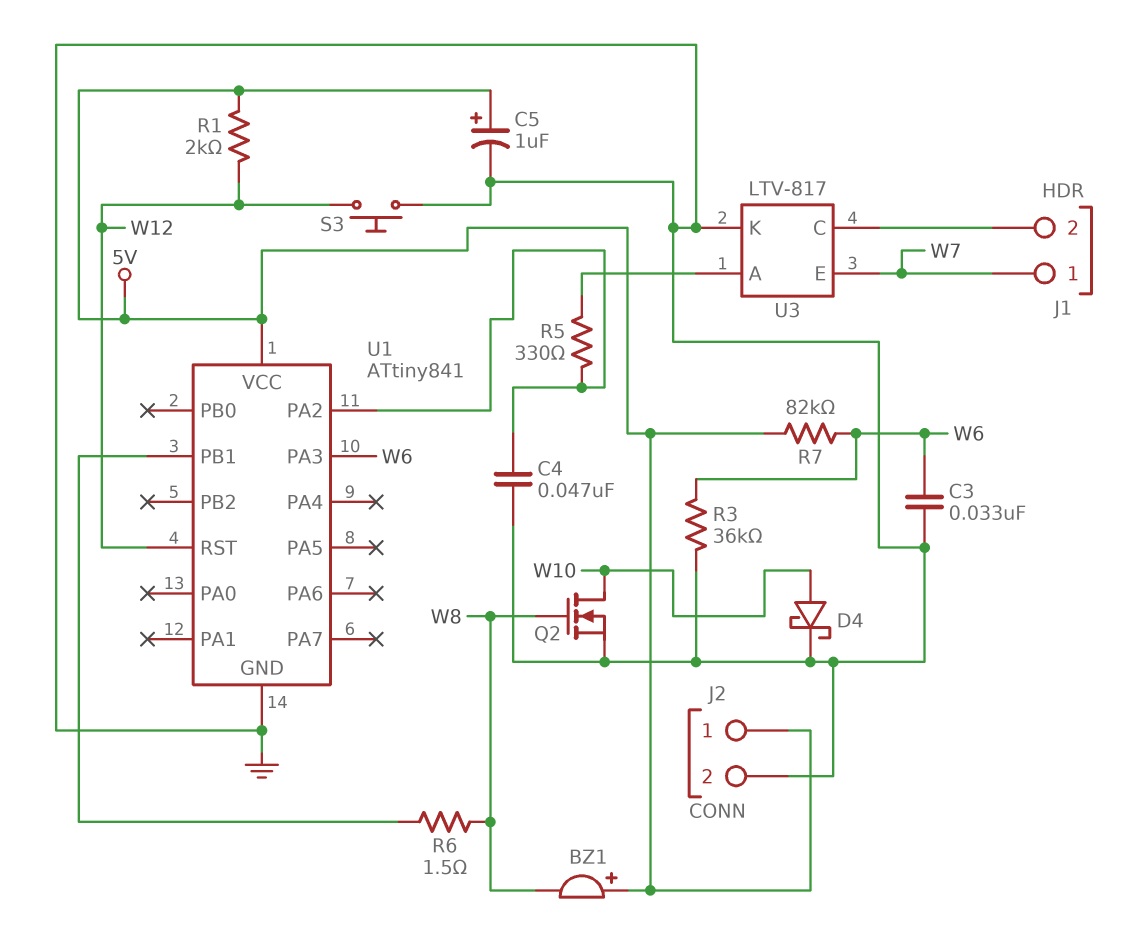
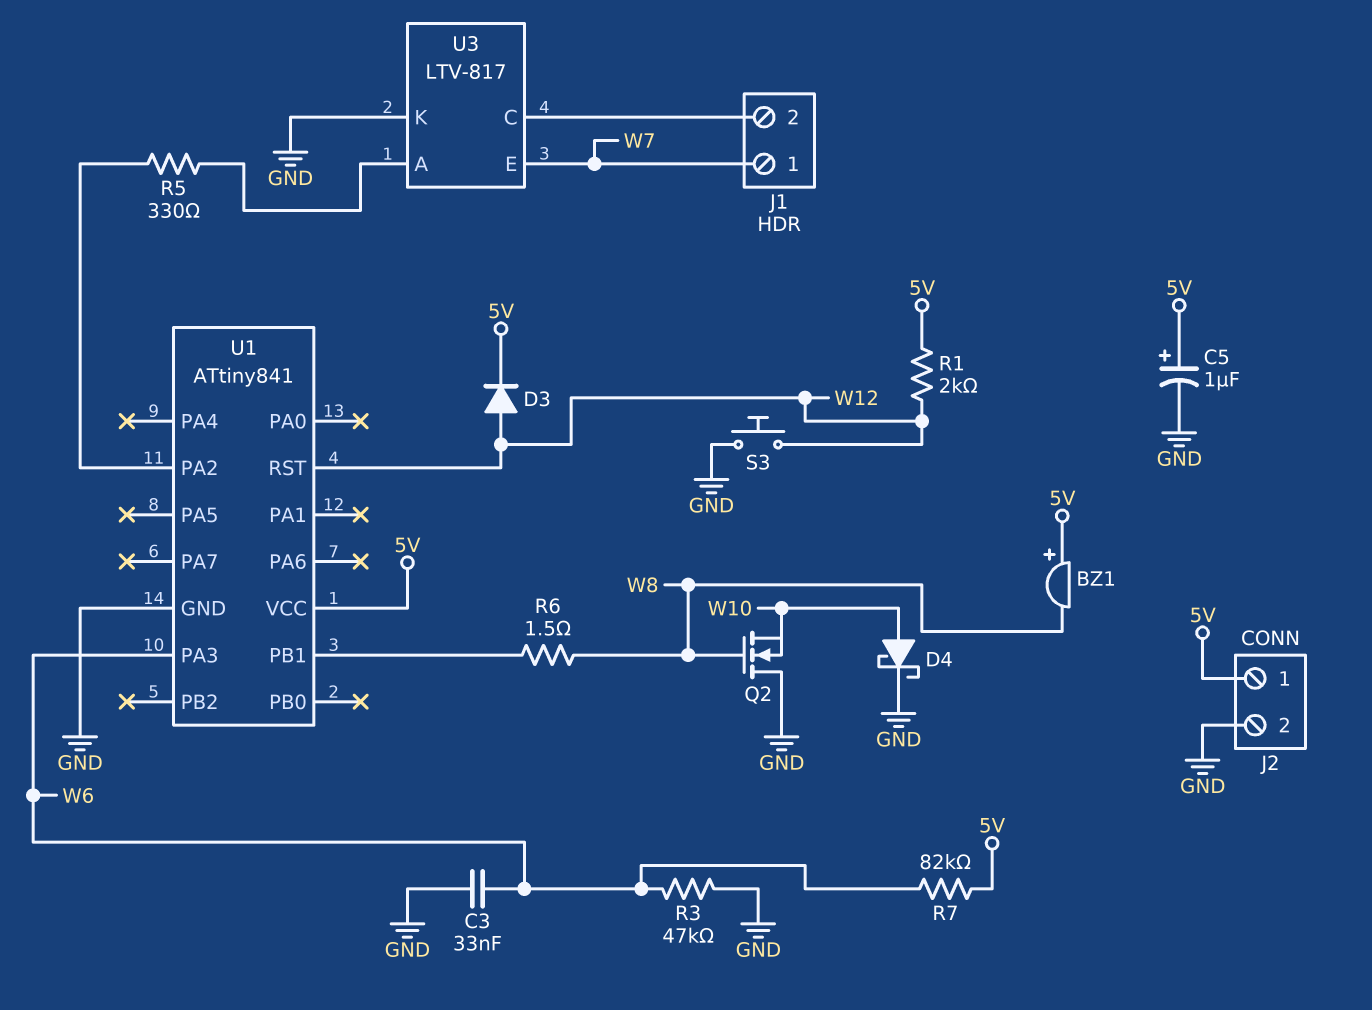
C4: 47nF (GND, U1/PA2) -> none
D3: none -> diode (A W12, K 5V)
Q2: NMOS (G W8, D W10, S GND) -> NMOS (G W8, D GND, S W10)
R3: 36k (GND, W6) -> 47k (GND, W6)

